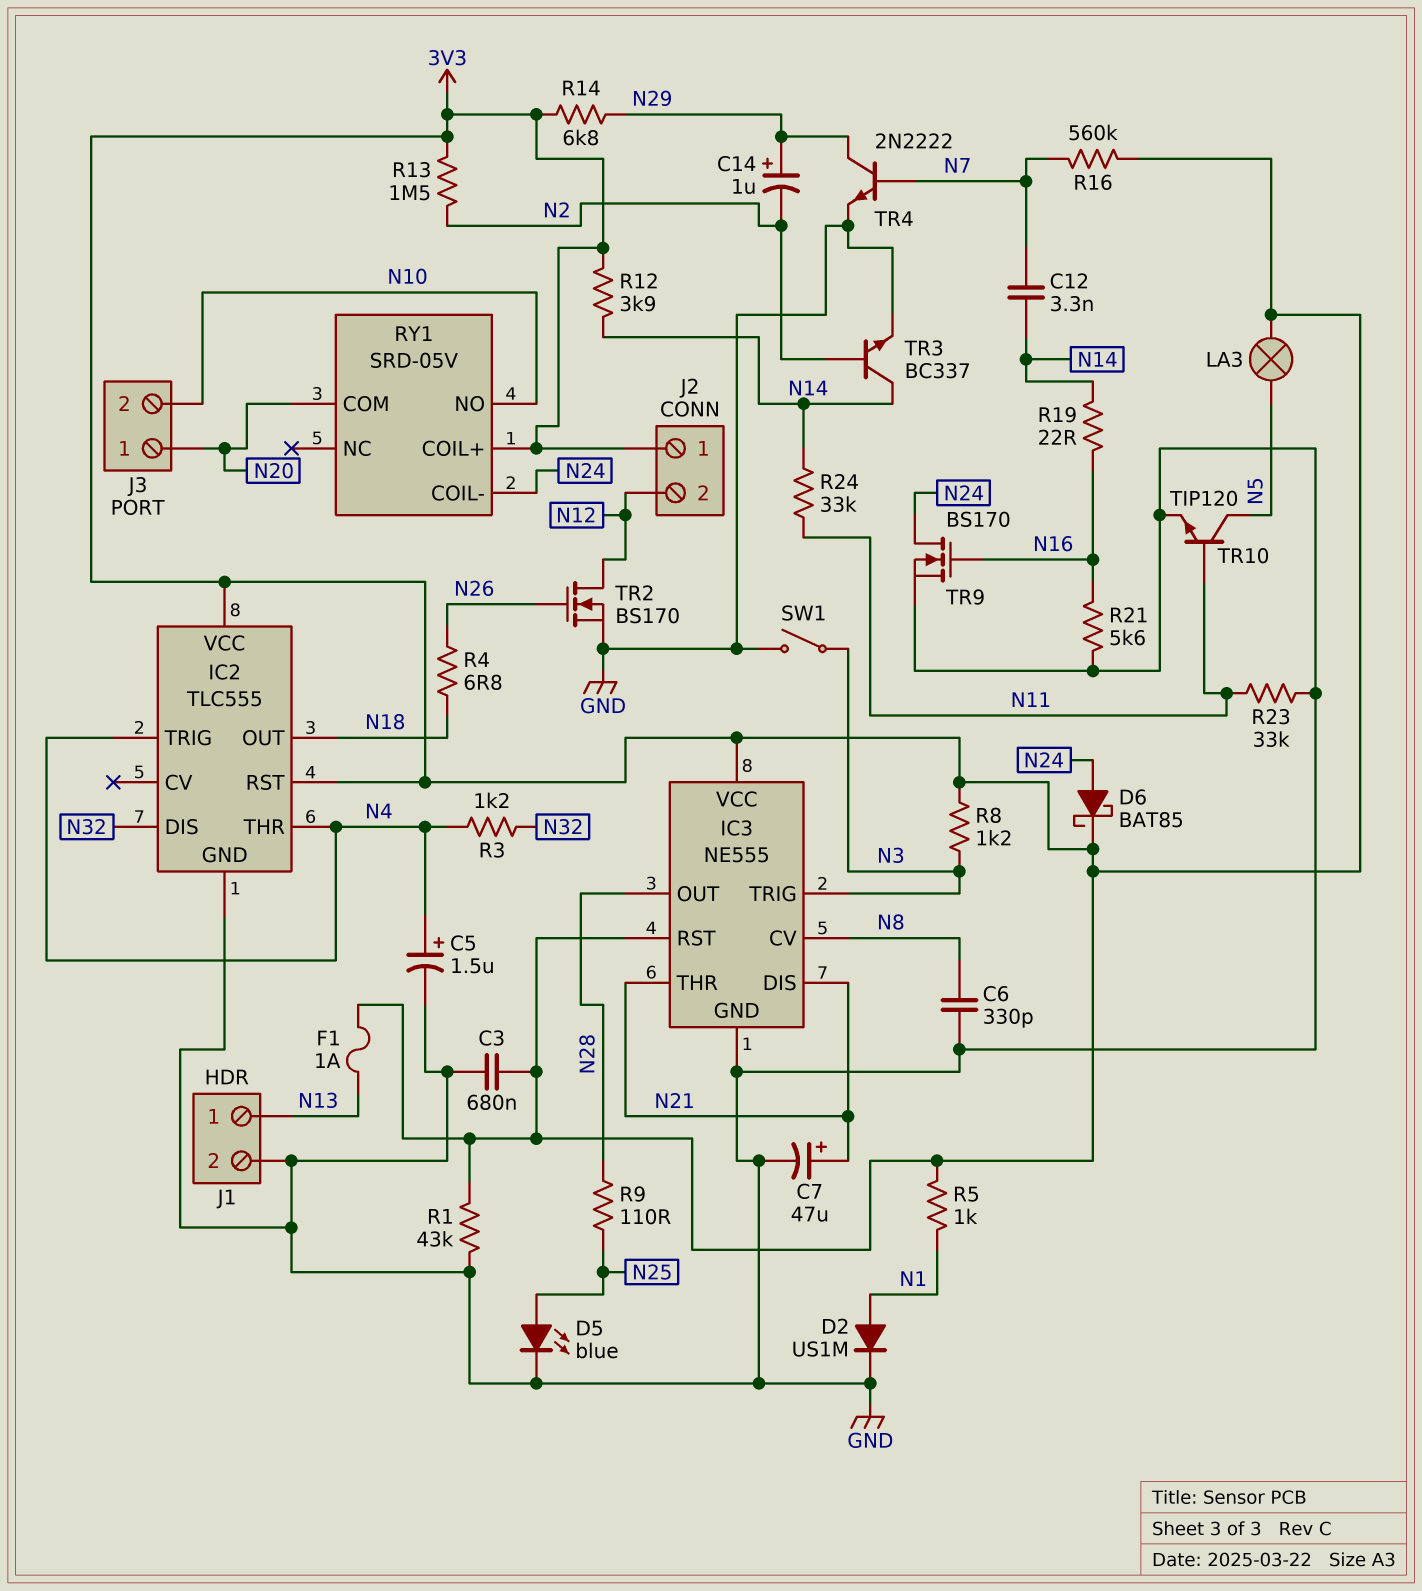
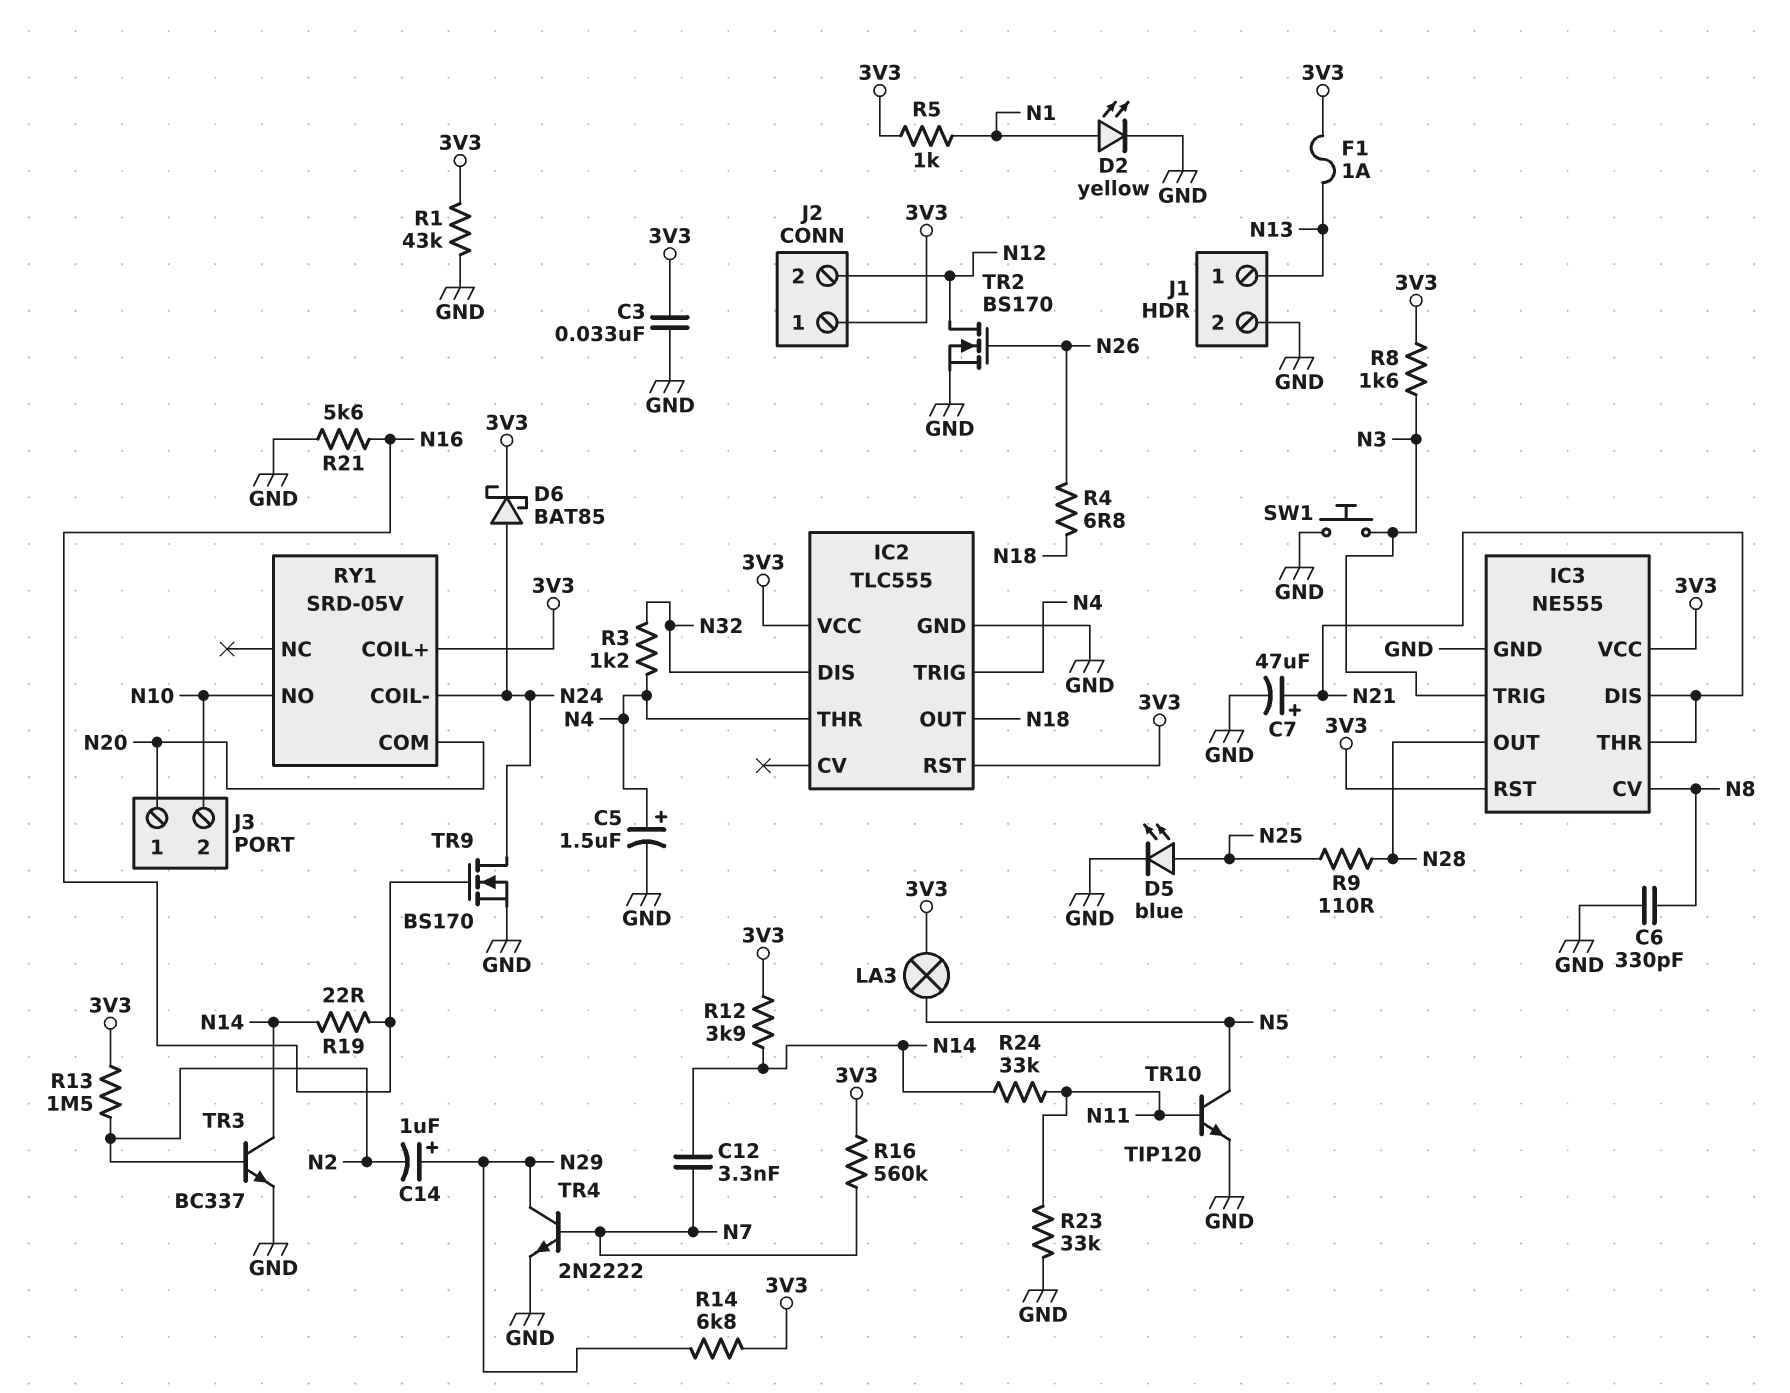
C3: 680nF (3V3, GND) -> 33nF (3V3, GND)
D2: diode US1M (A N1, K GND) -> LED yellow (A N1, K GND)
R8: 1.2k (3V3, N3) -> 1.6k (3V3, N3)
SW1: switch (GND, N3) -> button (GND, N3)

